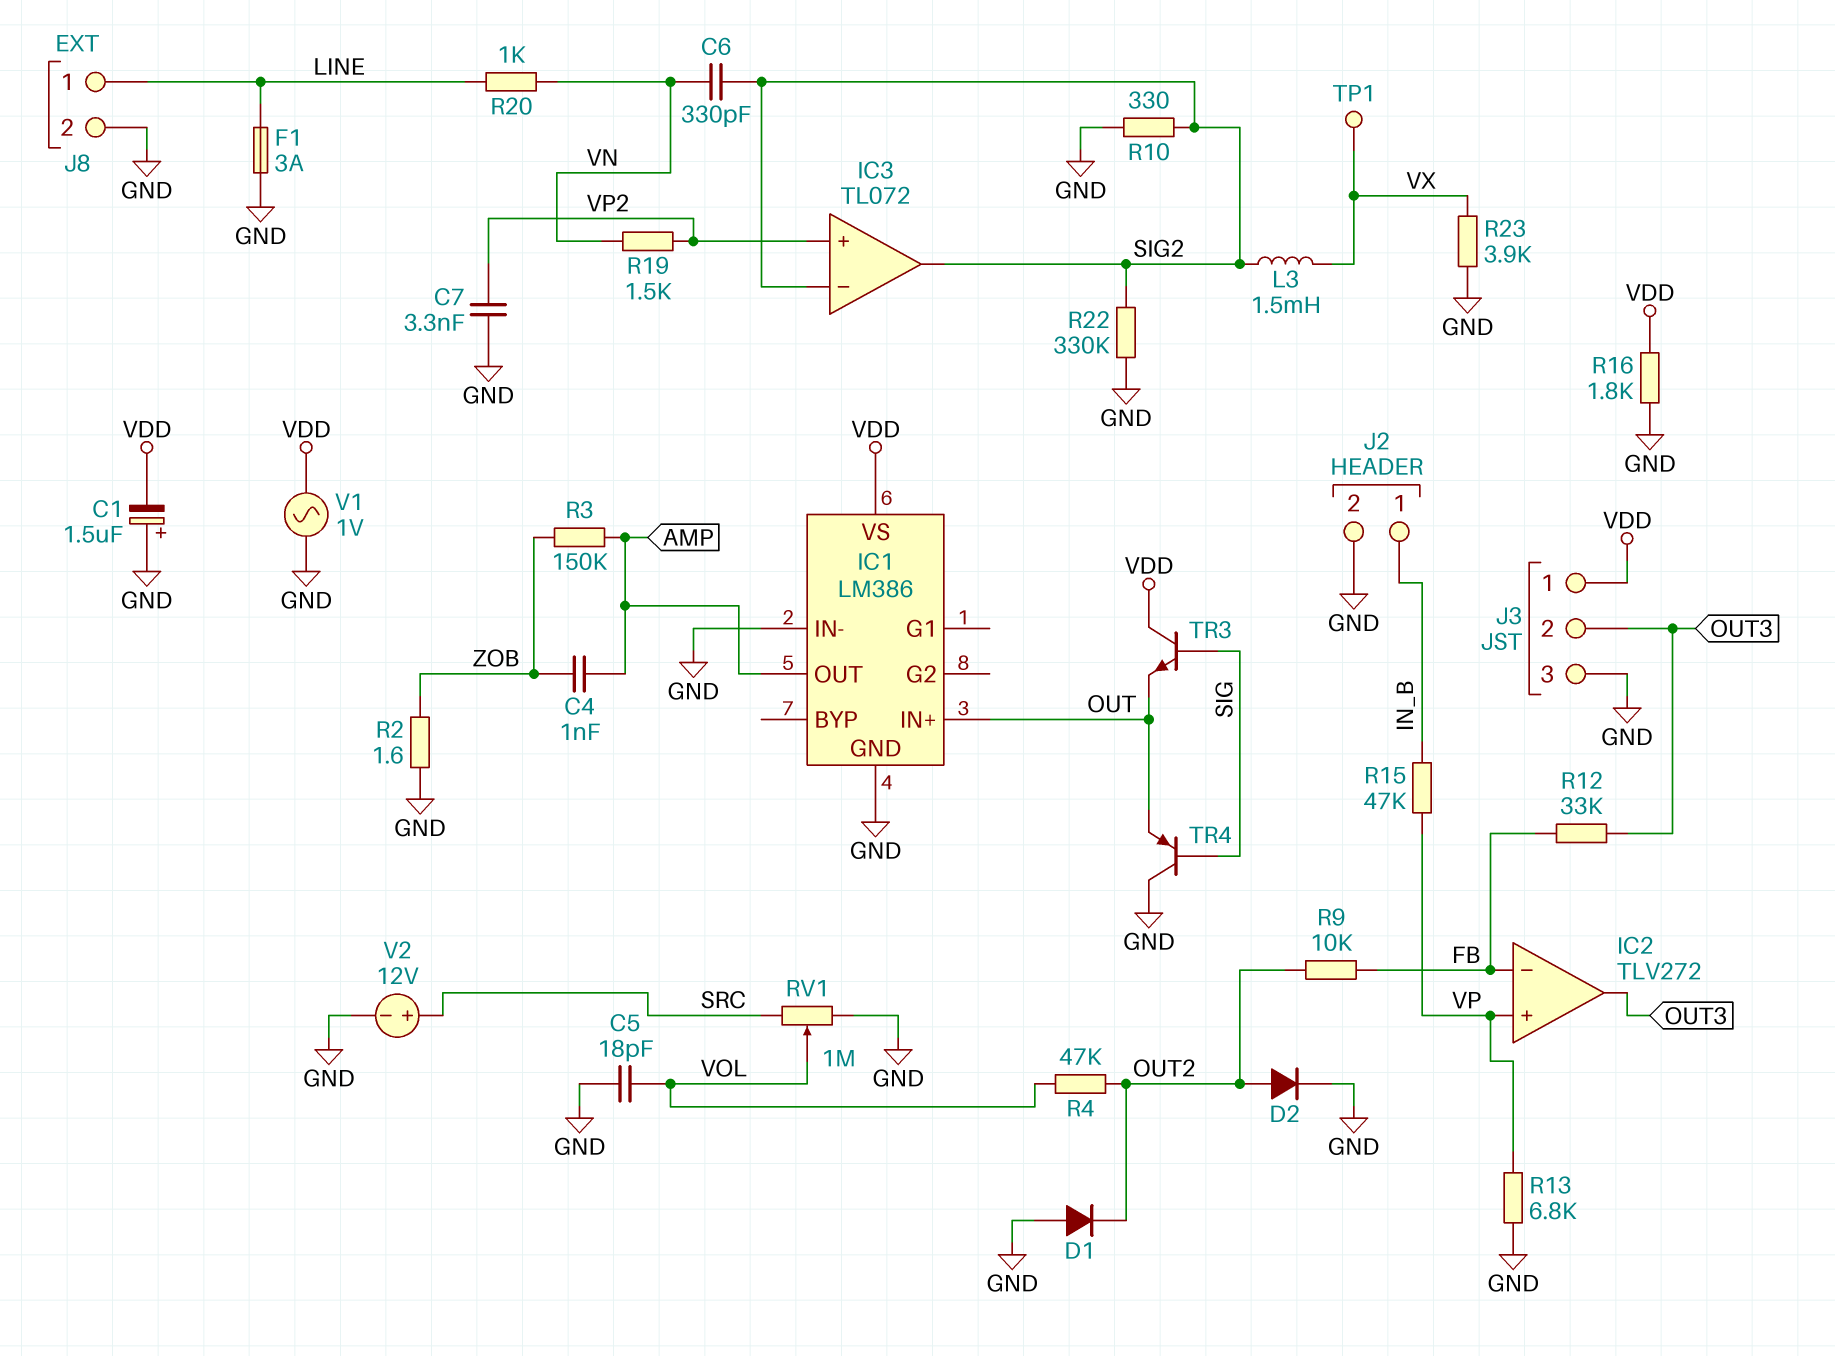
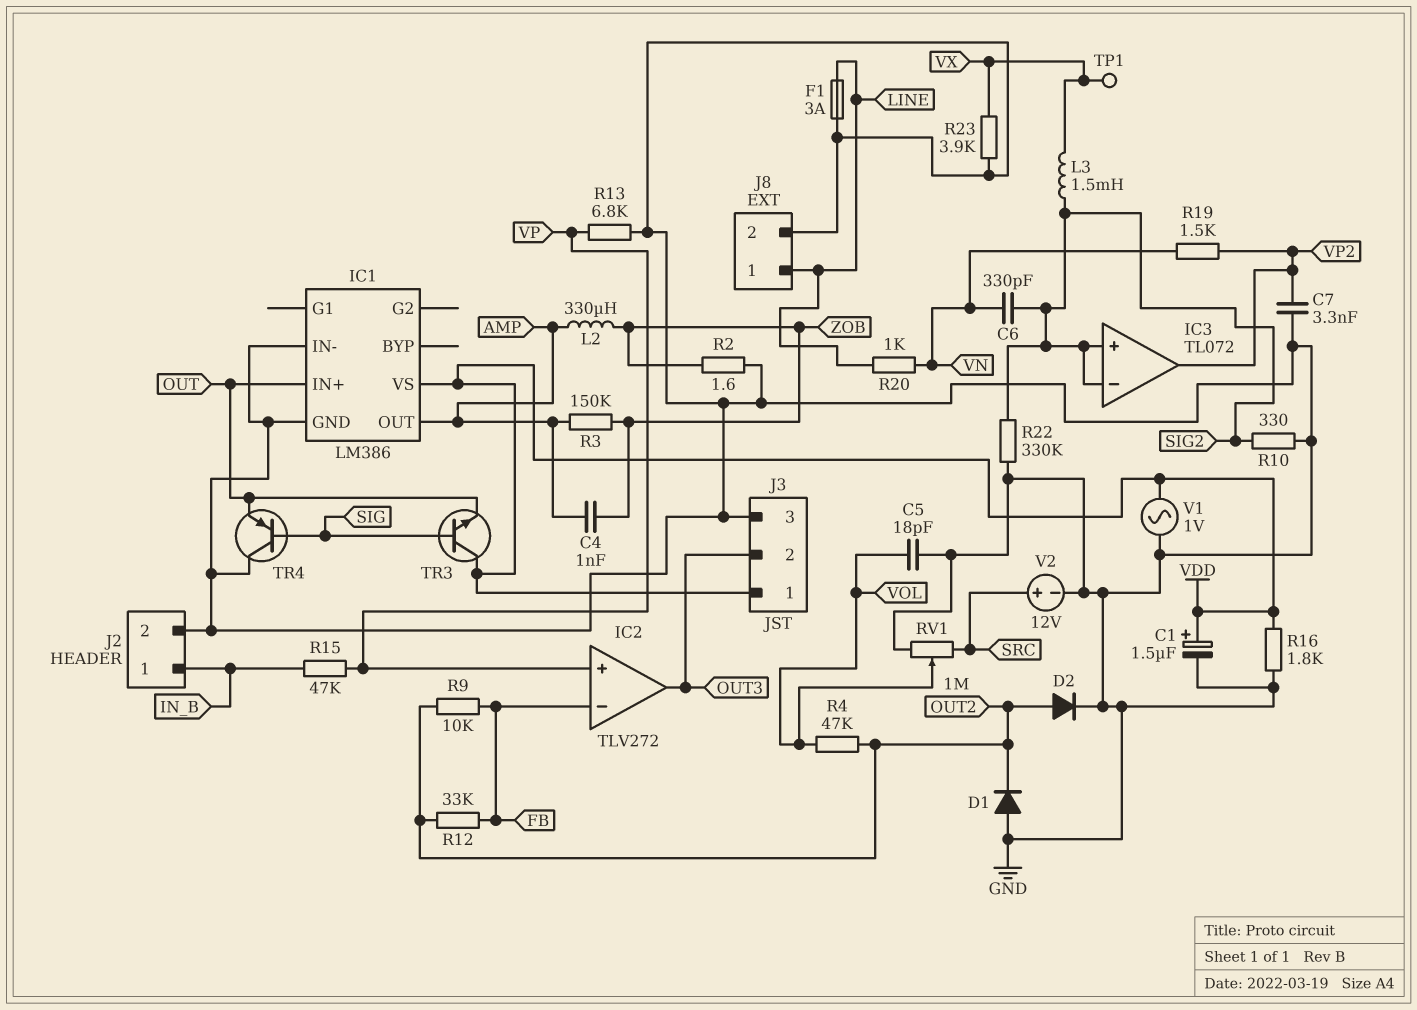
C1: 1.5uF (plus GND, minus VDD) -> 1.5uF (plus VDD, minus GND)
IC3 pin in+: VP2 -> SIG2
IC3 pin out: SIG2 -> VP2
L2: none -> 330uH (AMP, ZOB)
R12: 33k (FB, OUT3) -> 33k (FB, OUT2)

